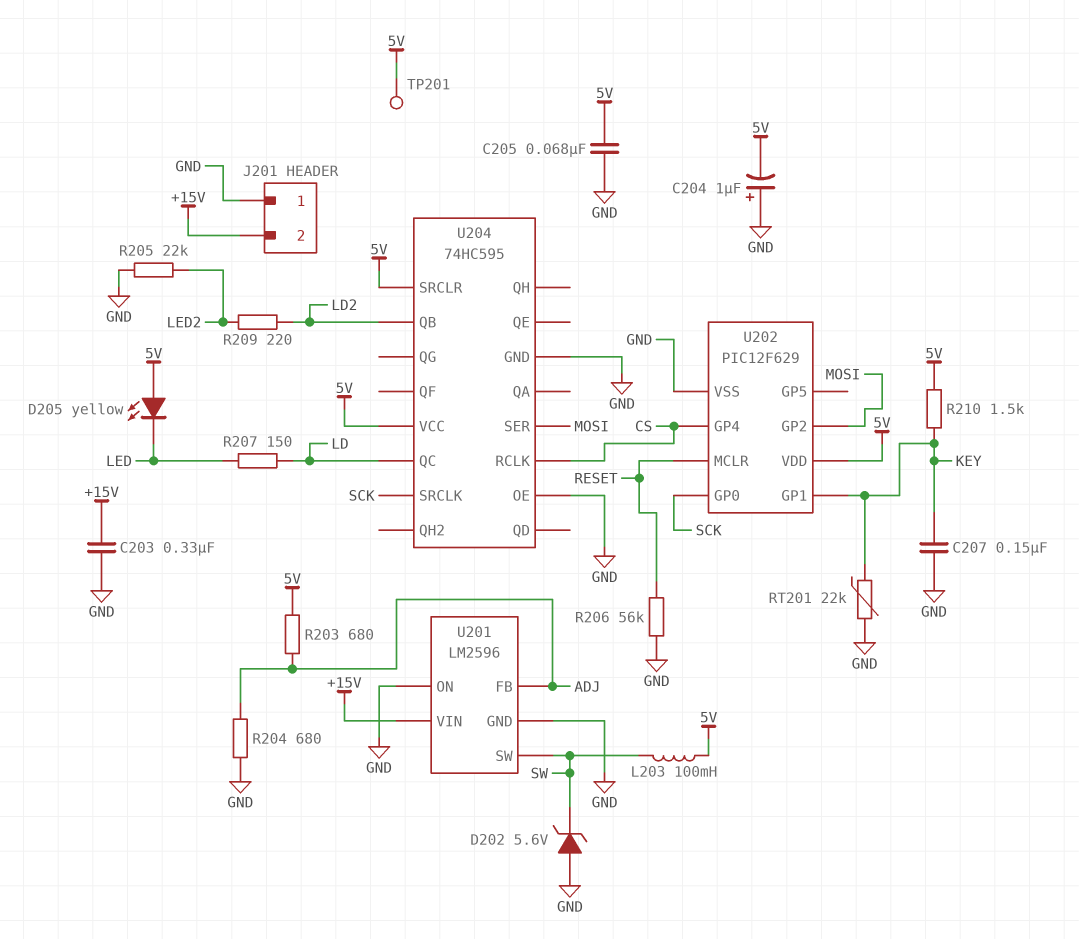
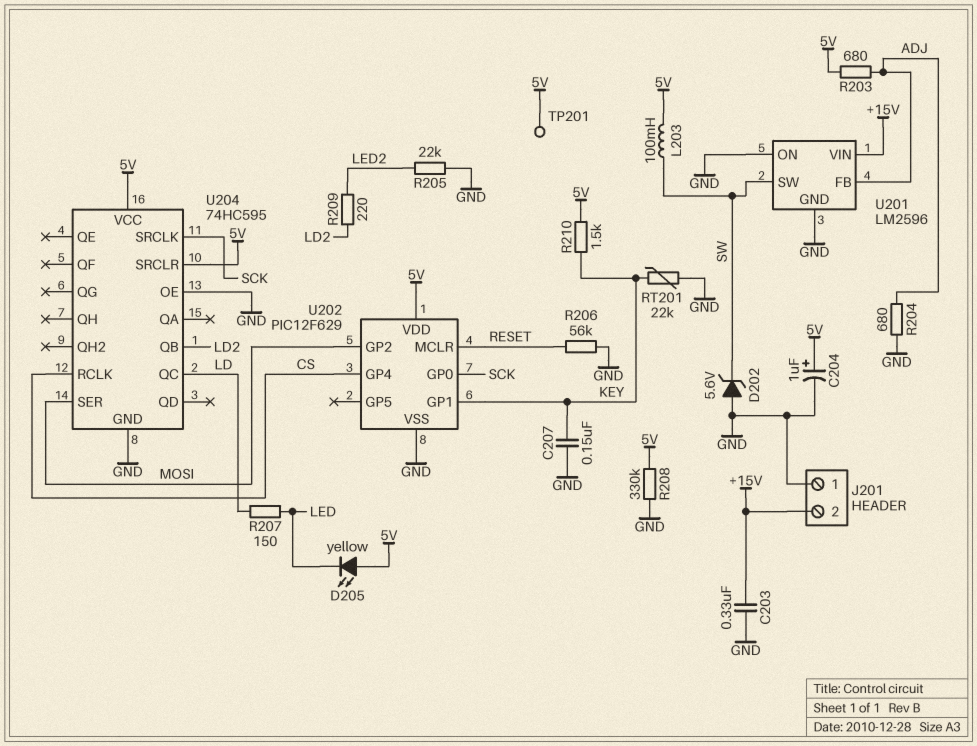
C204: 1uF (plus GND, minus 5V) -> 1uF (plus 5V, minus GND)
C205: 68nF (5V, GND) -> none
R208: none -> 330k (5V, GND)

